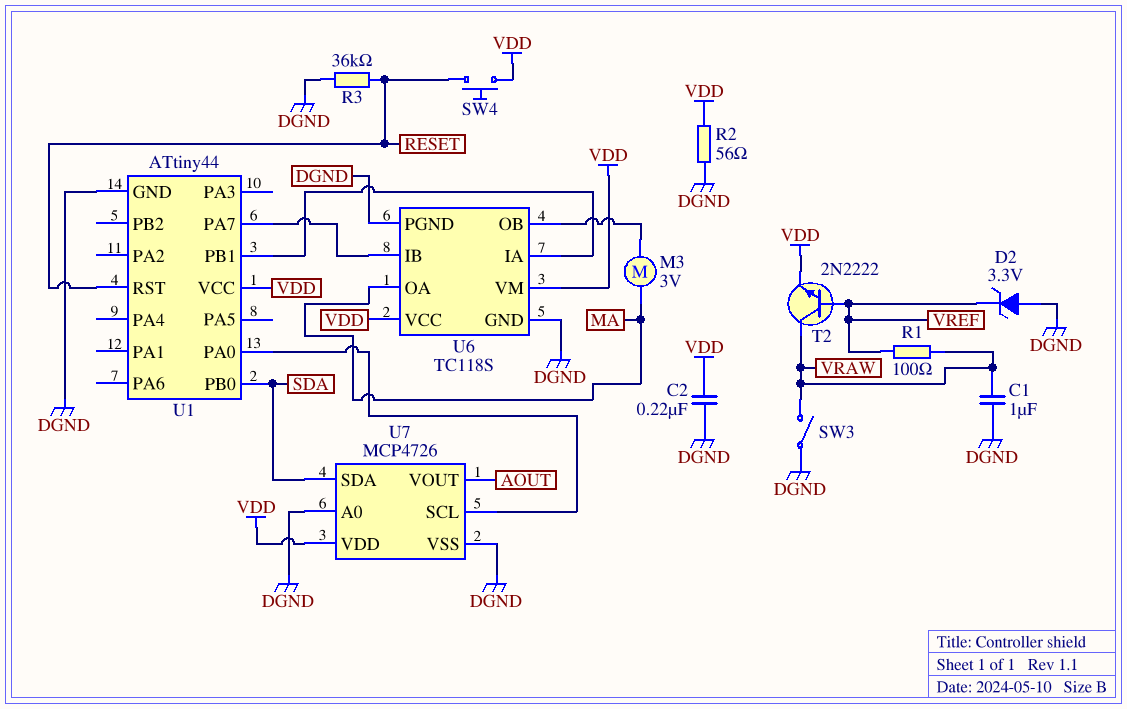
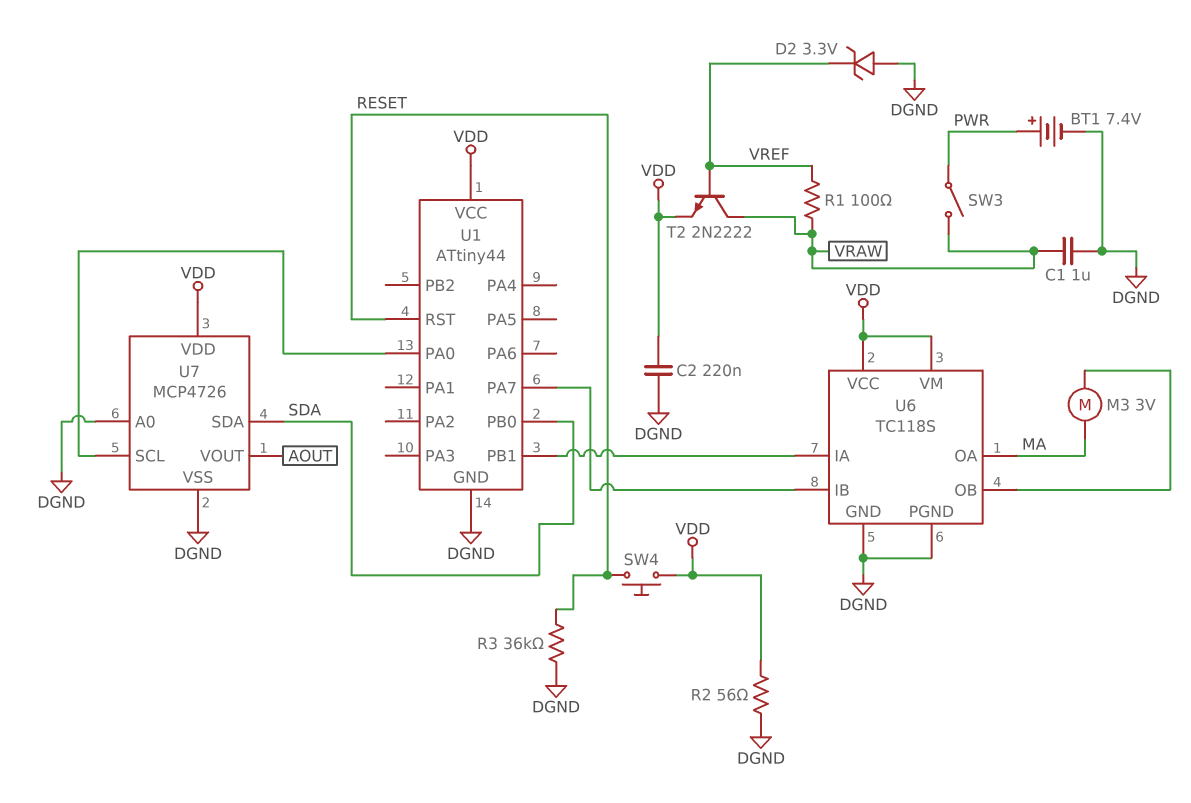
BT1: none -> 7.4V (plus PWR, minus DGND)
SW3: switch (DGND, VRAW) -> switch (PWR, VRAW)

